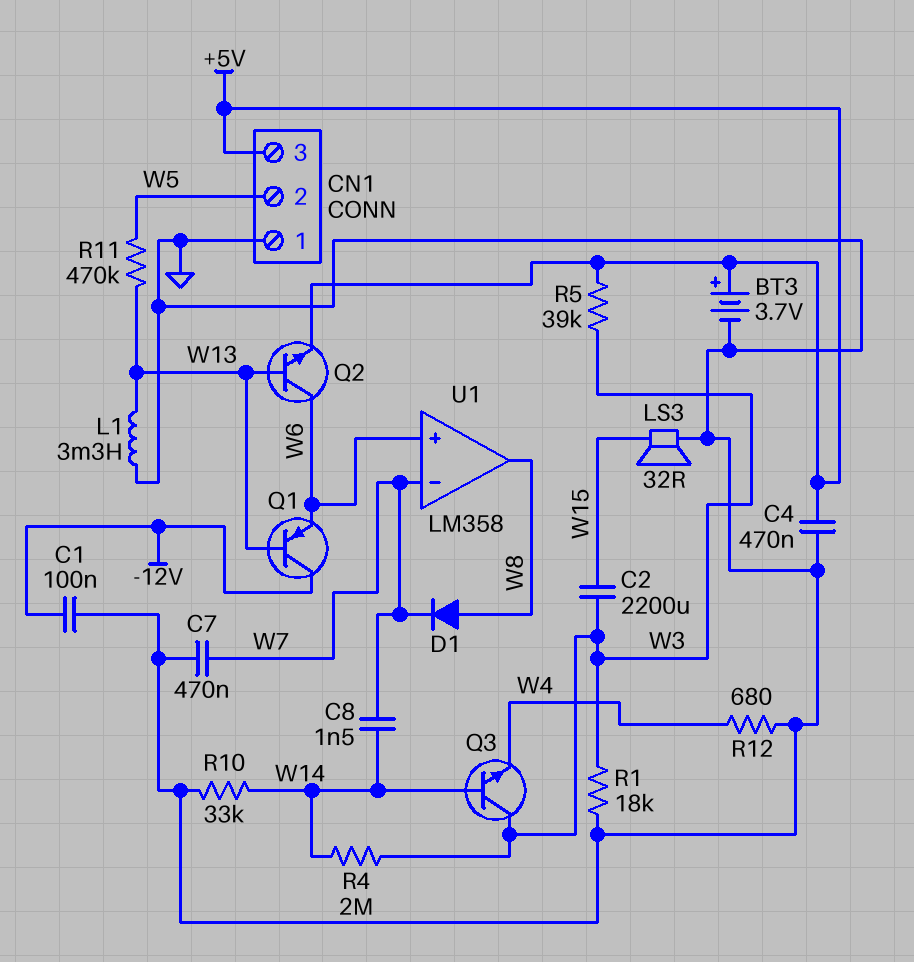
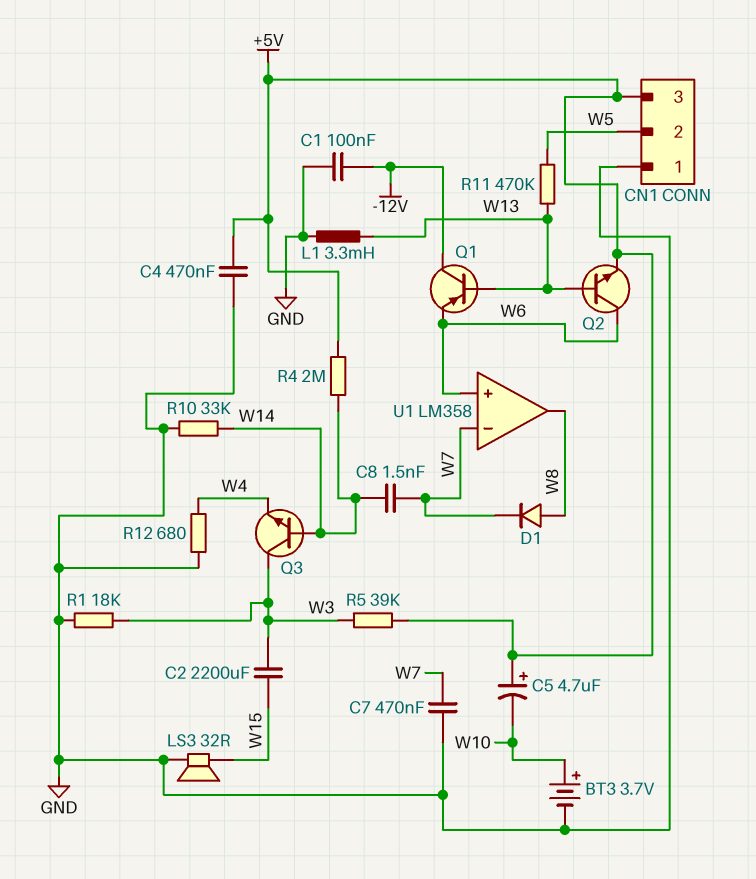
BT3: 3.7V (plus +5V, minus GND) -> 3.7V (plus W10, minus GND)
C5: none -> 4.7uF (plus +5V, minus W10)
R4: 2M (W3, W14) -> 2M (+5V, W14)

